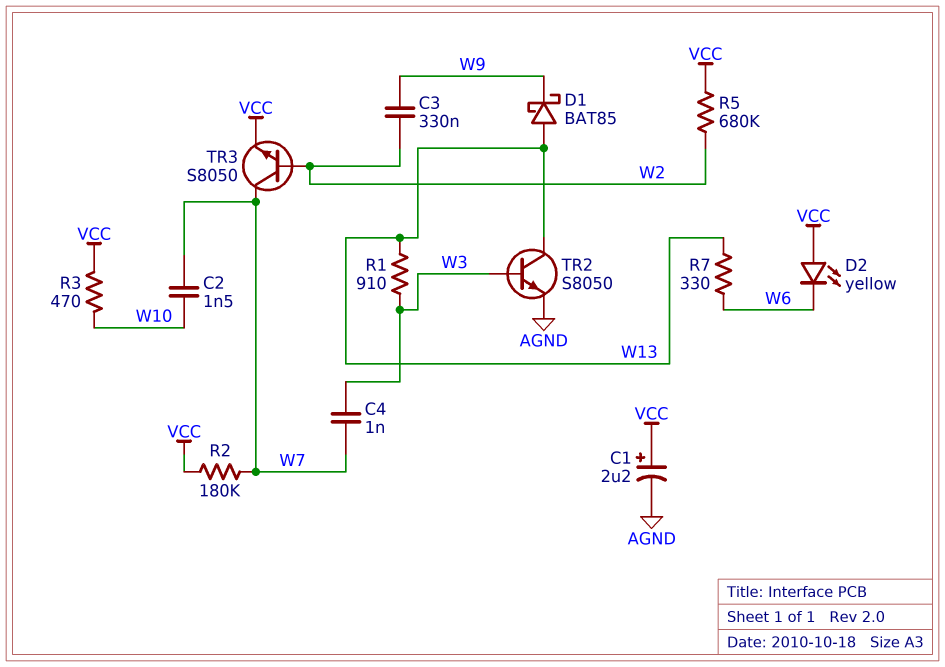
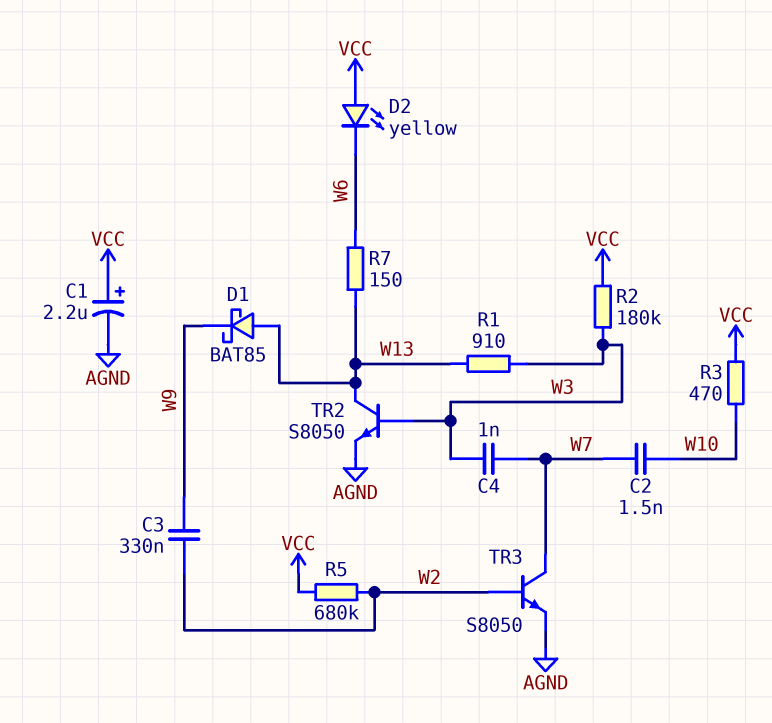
R2: 180k (VCC, W7) -> 180k (VCC, W3)
R7: 330 (W6, W13) -> 150 (W6, W13)
TR3: NPN S8050 (B W2, C W7, E VCC) -> NPN S8050 (B W2, C W7, E AGND)

